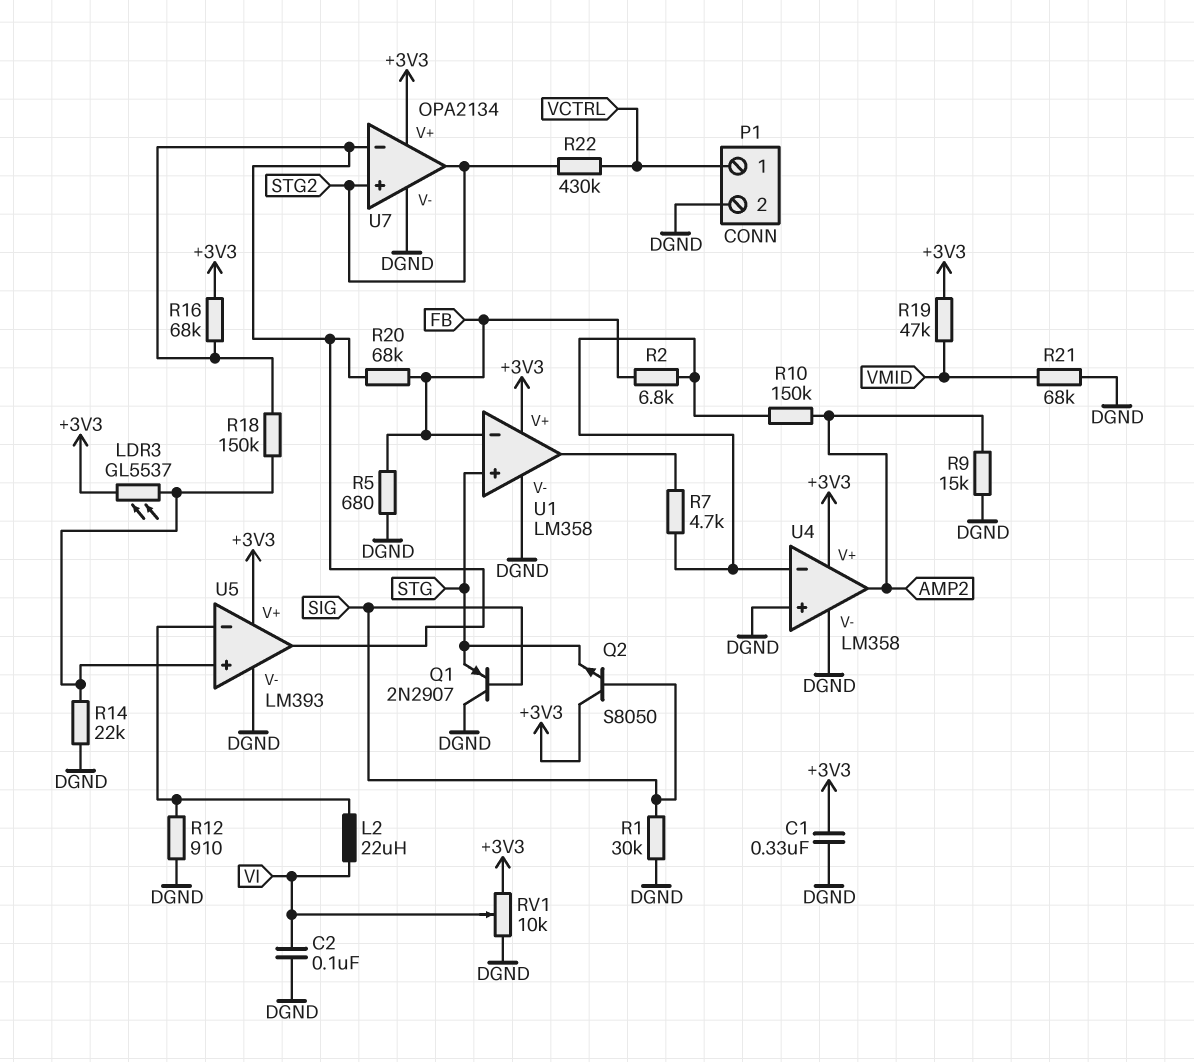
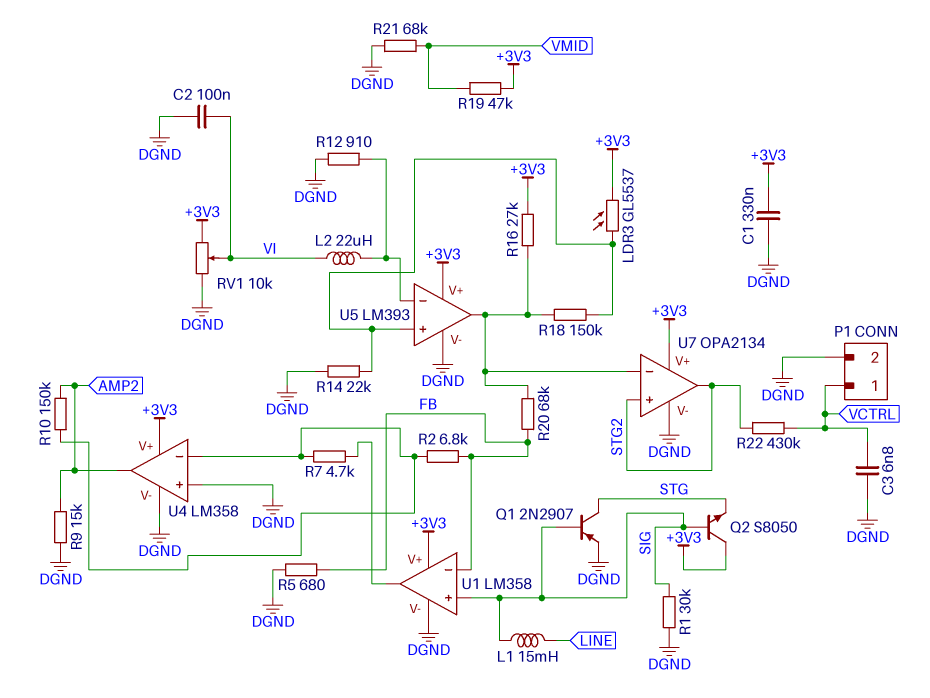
C3: none -> 6.8nF (DGND, VCTRL)
L1: none -> 15mH (LINE, SIG)
Q1: PNP 2N2907 (B SIG, C DGND, E STG) -> PNP 2N2907 (B SIG, C STG, E DGND)
R16: 68k (+3V3, U5/out) -> 27k (+3V3, U5/out)
U1 pin in+: STG -> SIG

